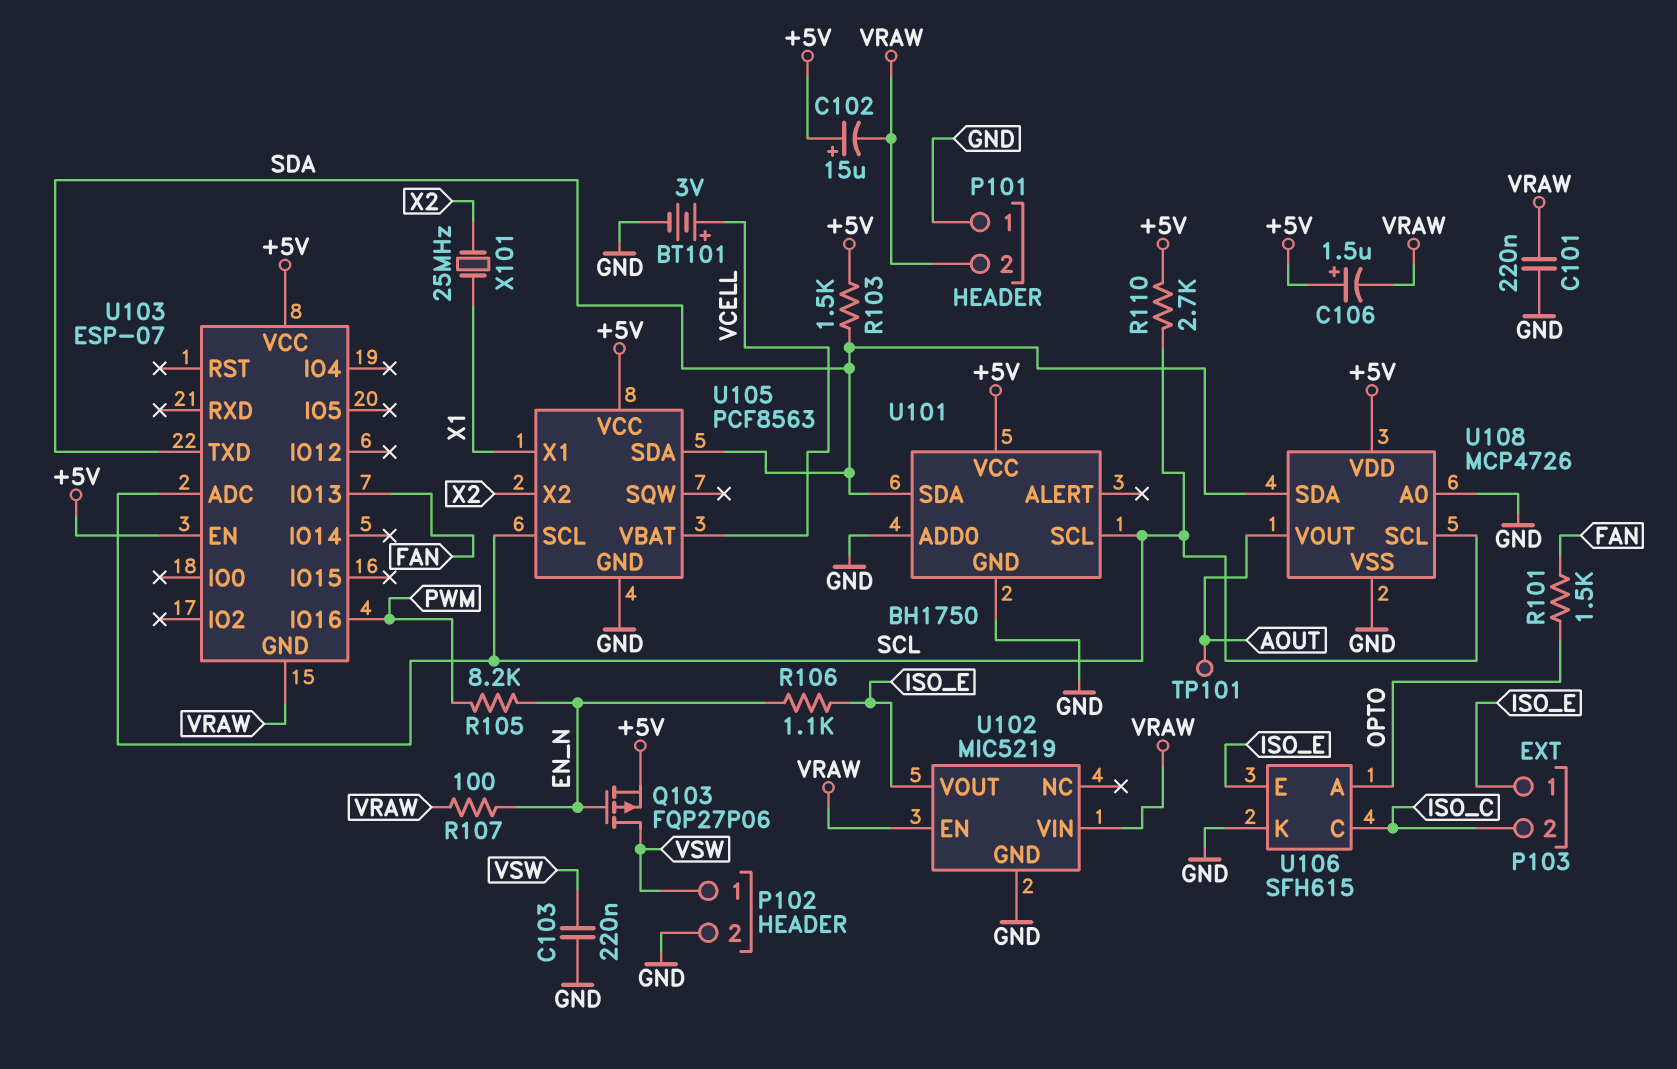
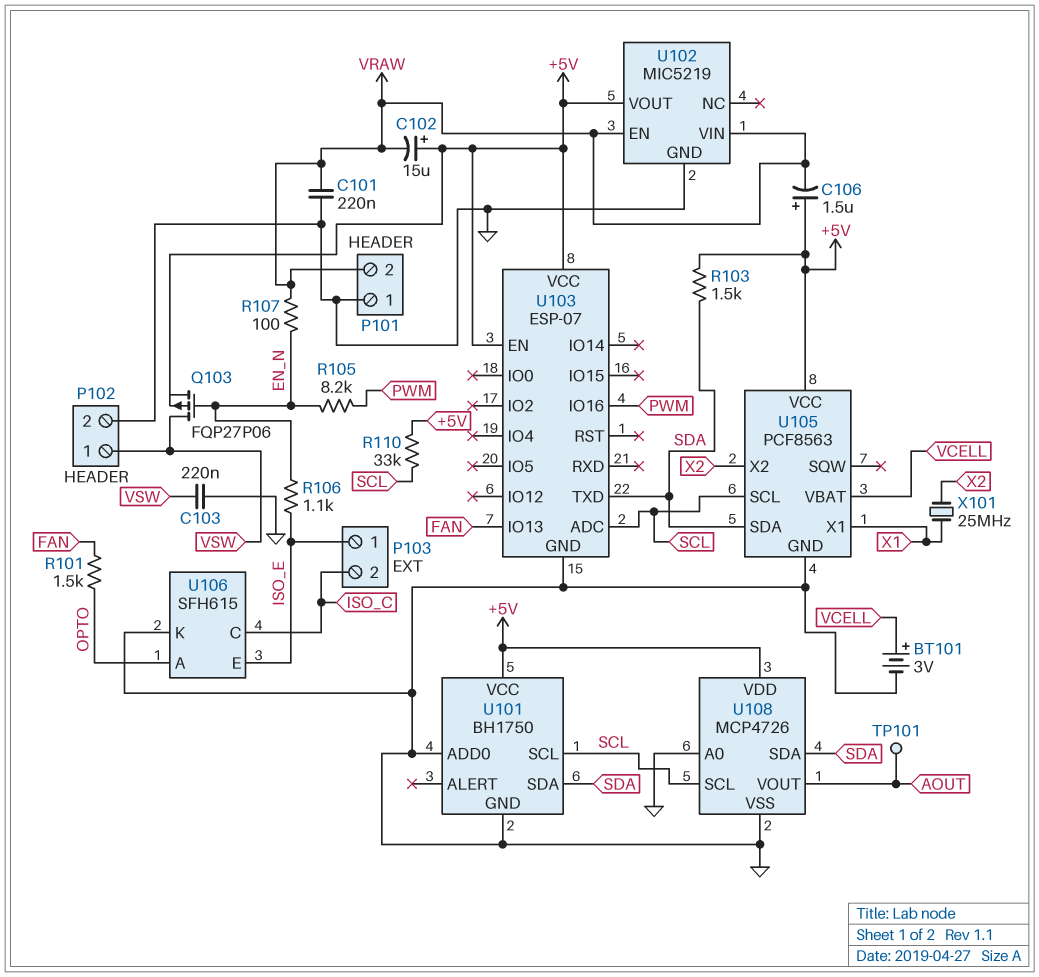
R110: 2.7k (+5V, SCL) -> 33k (+5V, SCL)
U102 pin VOUT: ISO_E -> +5V
U103 pin GND: VRAW -> GND

